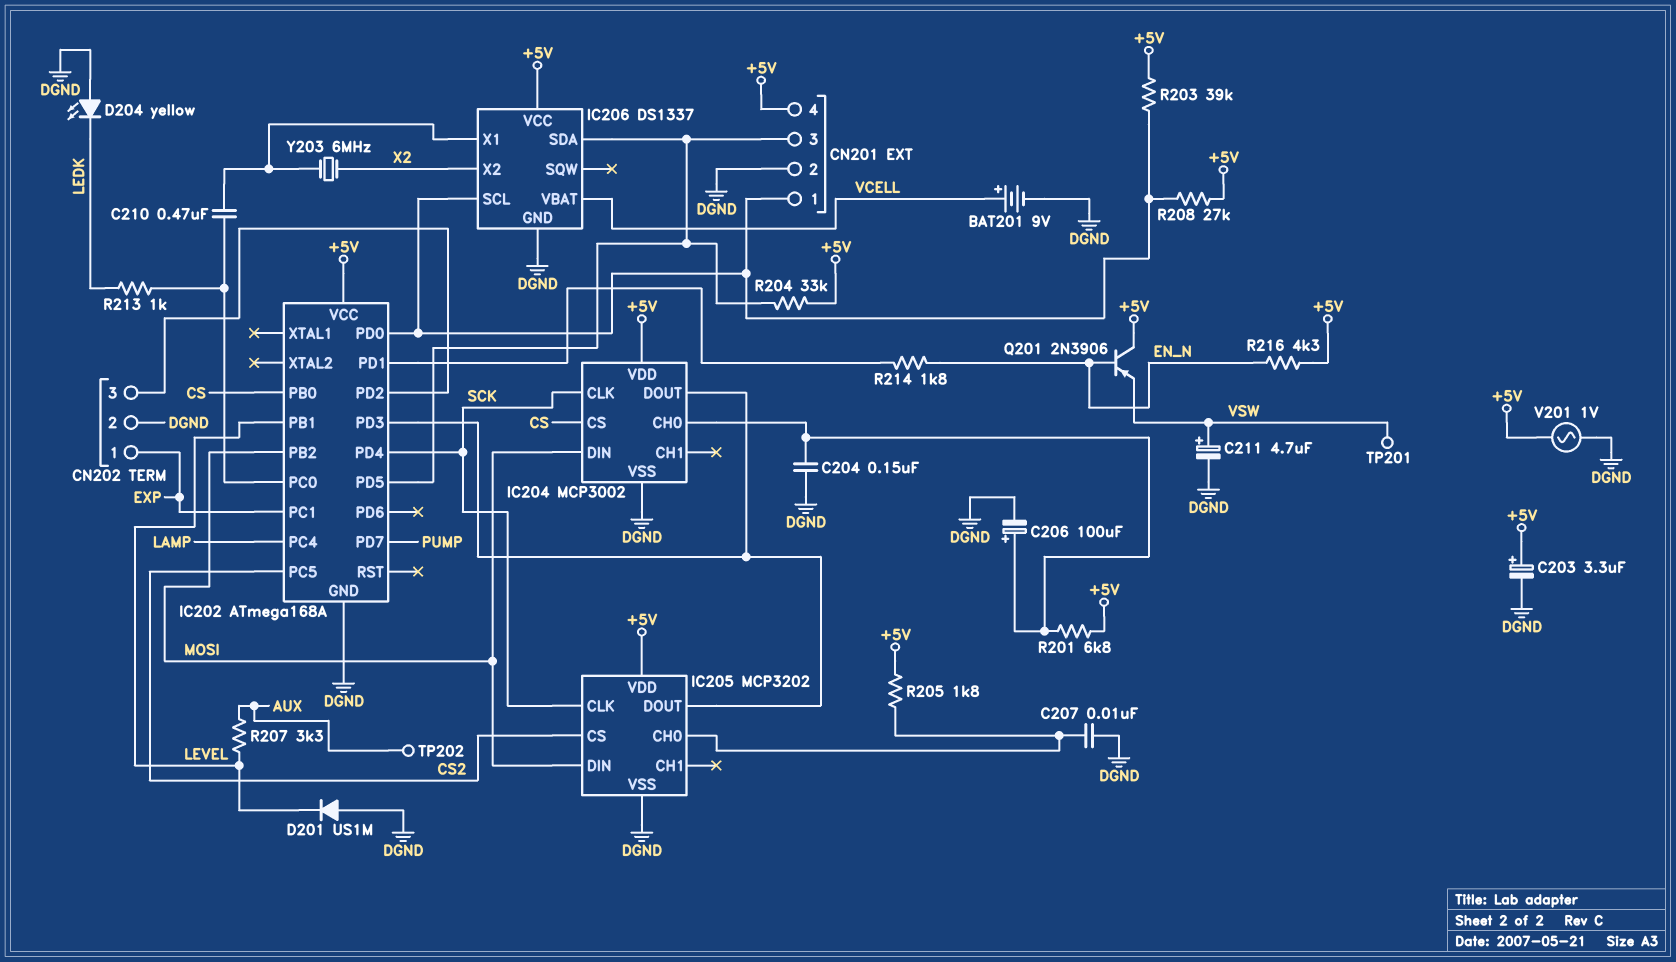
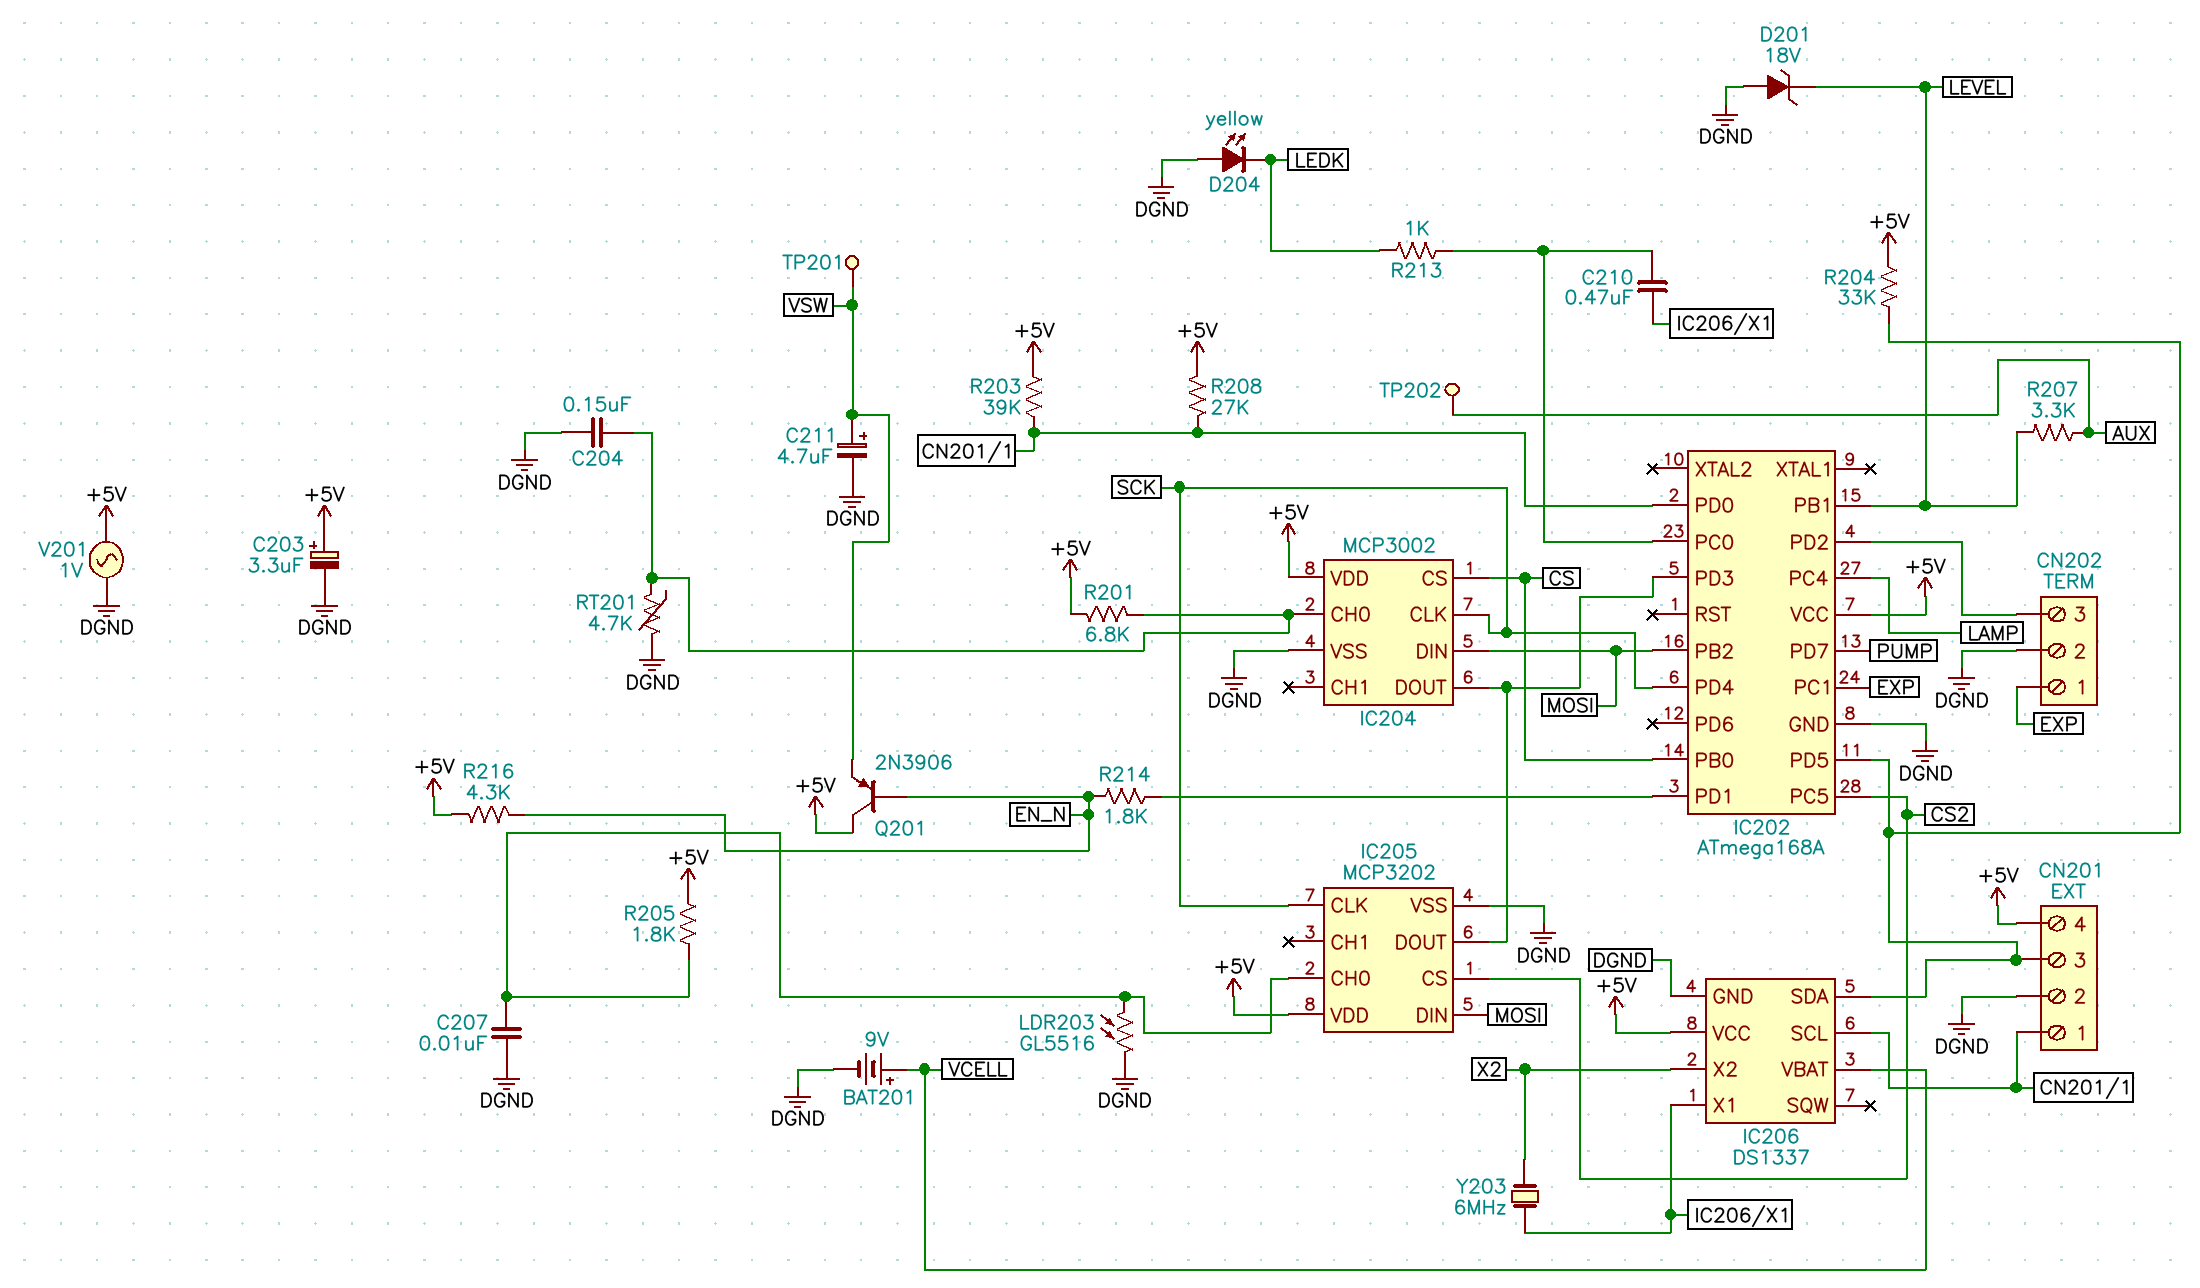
C206: 100uF (plus IC204/CH0, minus DGND) -> none
D201: diode US1M (A DGND, K LEVEL) -> zener 18V (A DGND, K LEVEL)
LDR203: none -> GL5516 (DGND, IC205/CH0)
RT201: none -> 4.7k (DGND, IC204/CH0)

